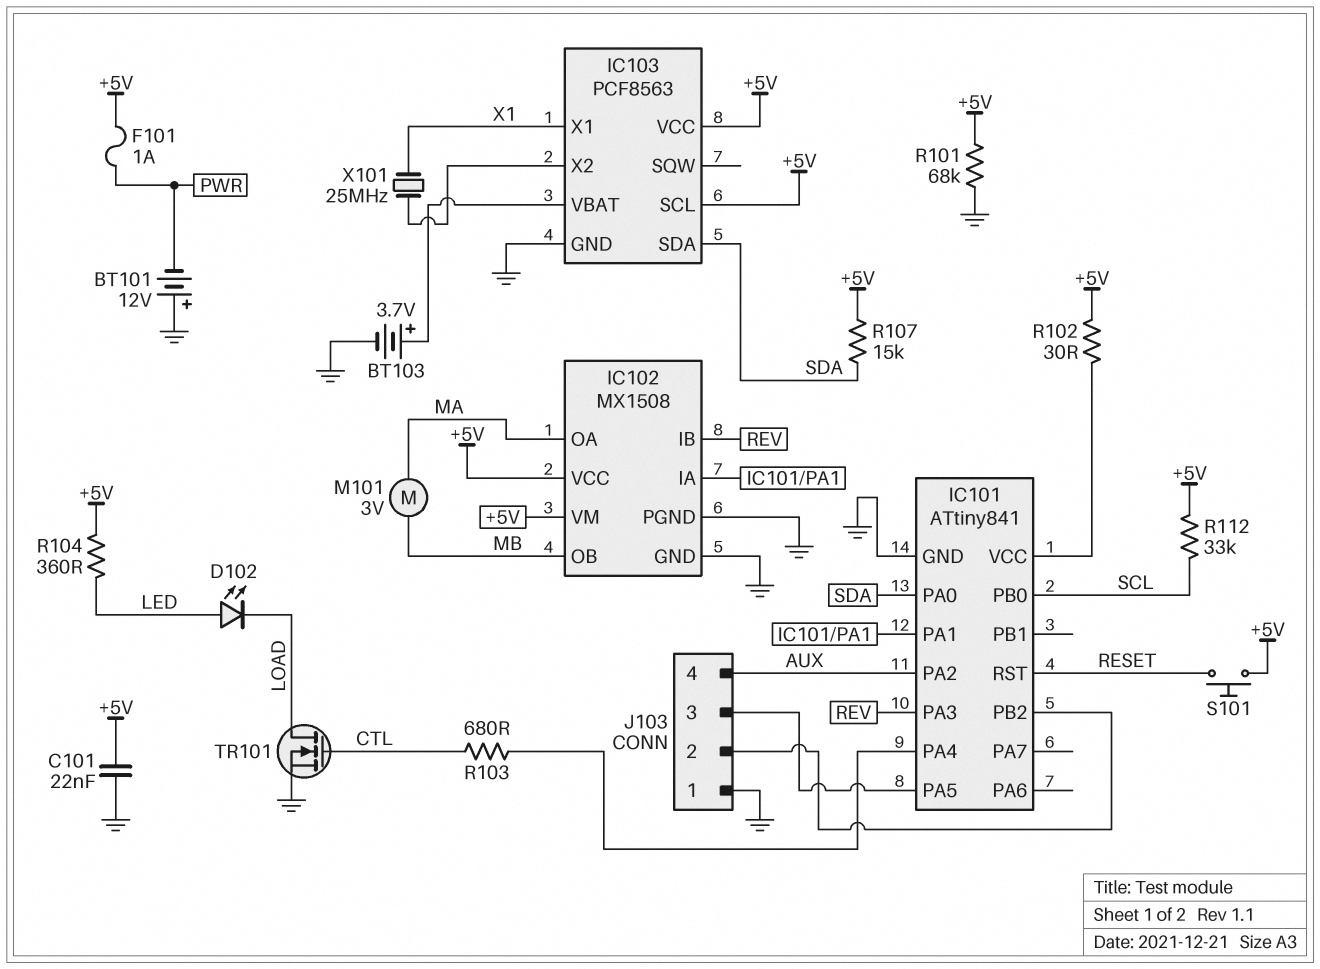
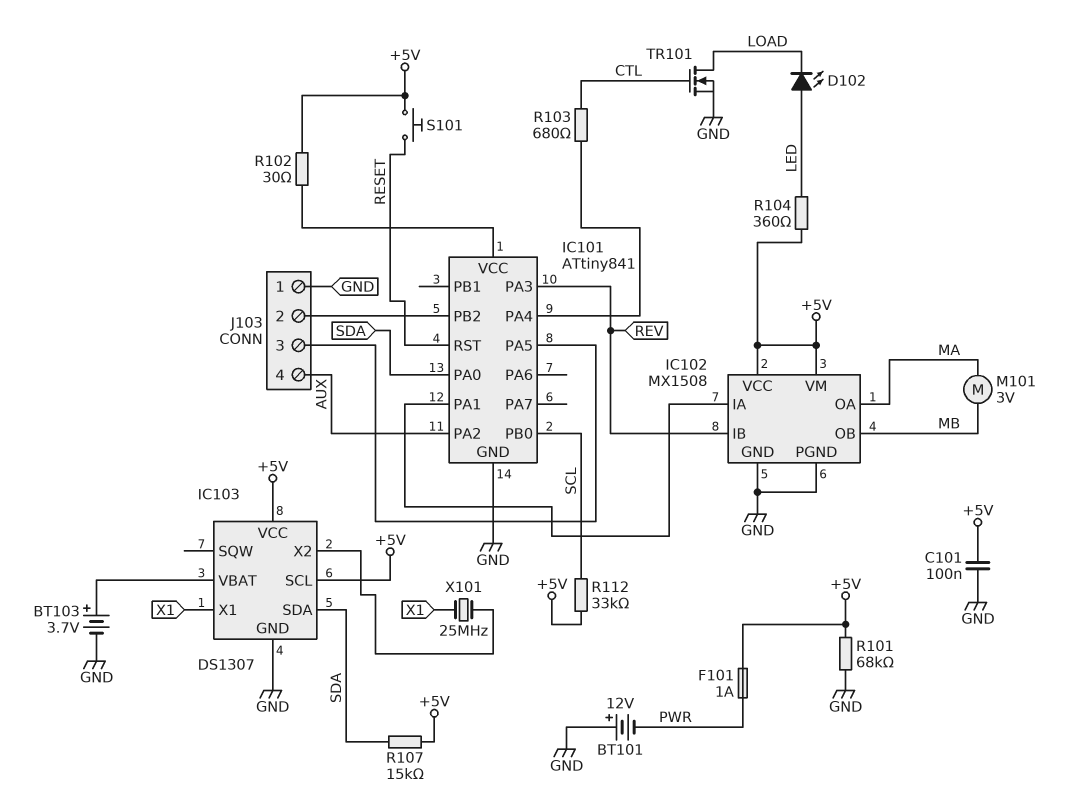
C101: 22nF (+5V, GND) -> 100nF (+5V, GND)
IC103: PCF8563 -> DS1307

